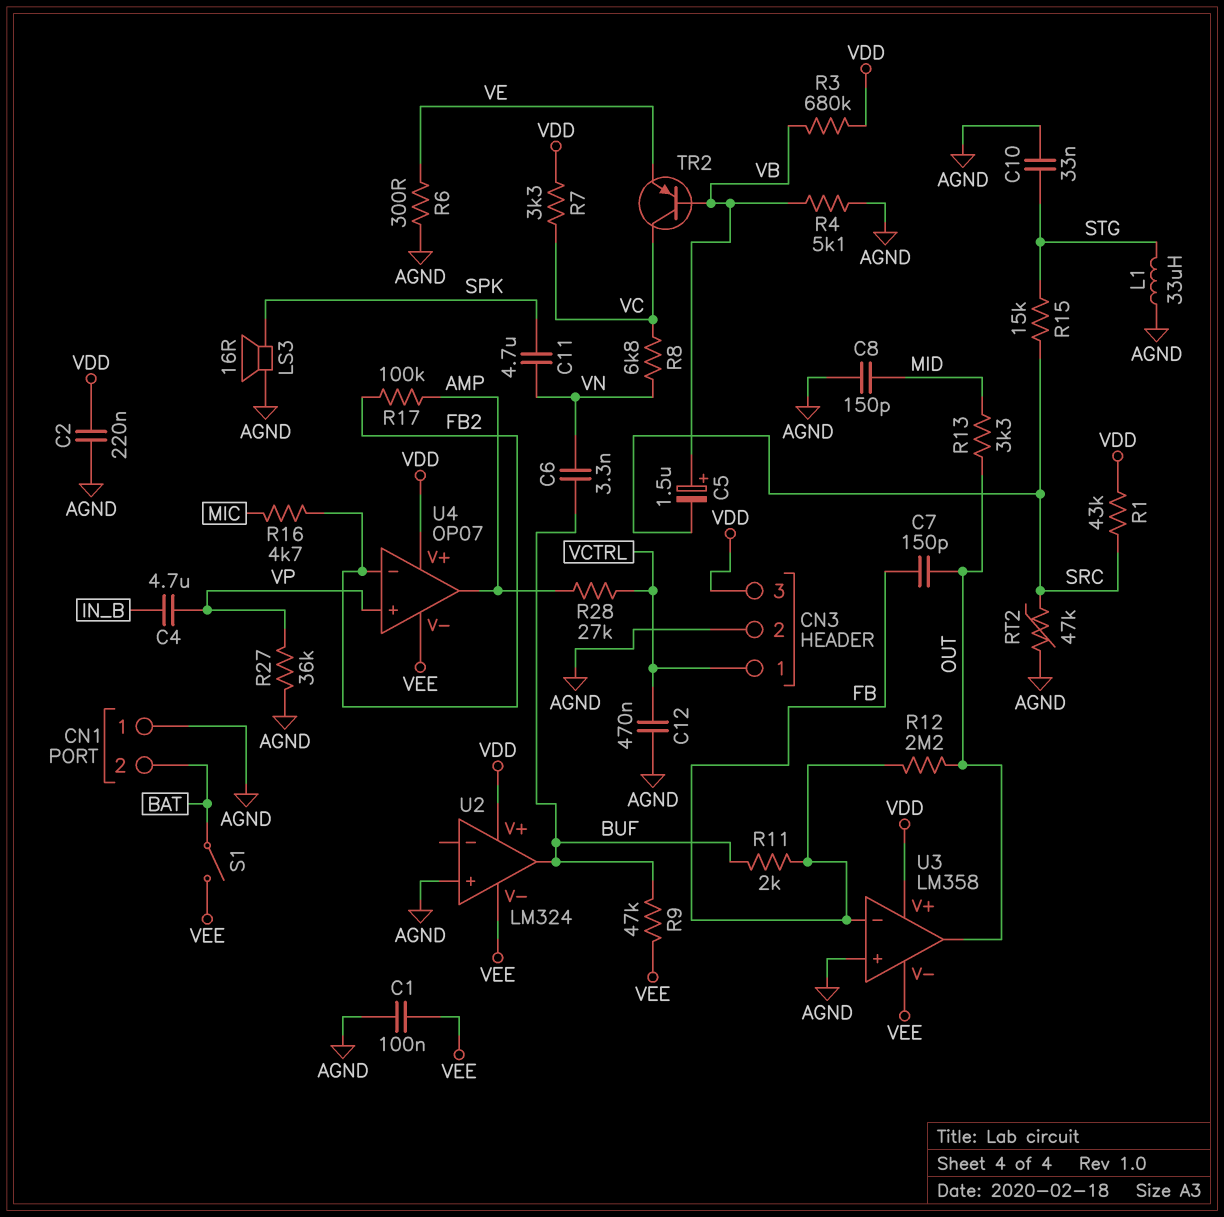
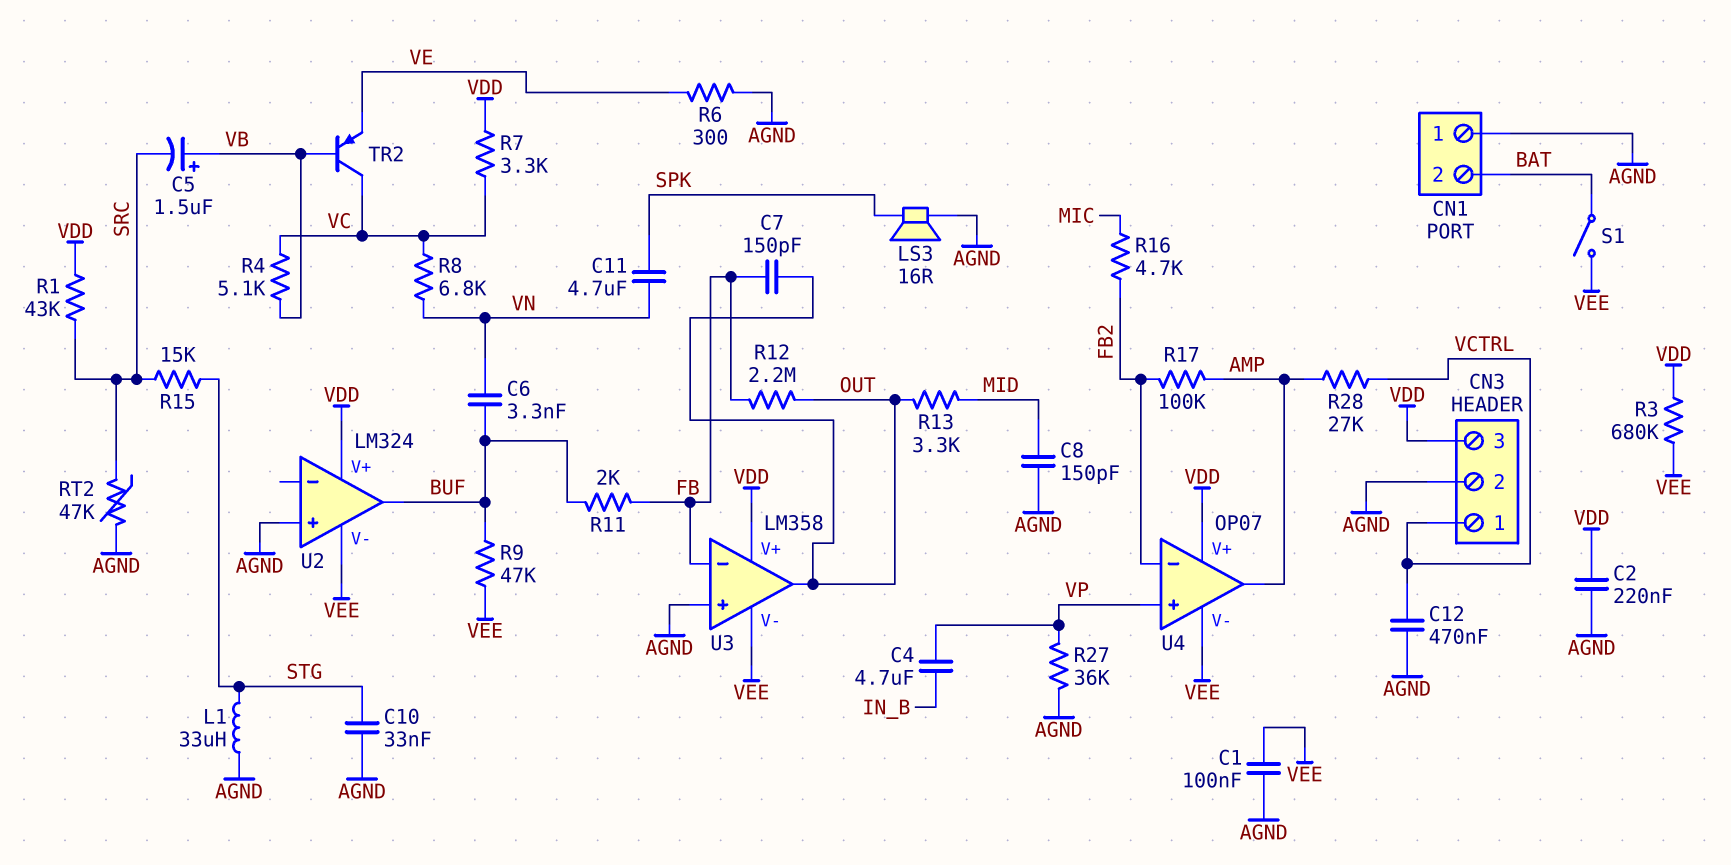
R3: 680k (VB, VDD) -> 680k (VDD, VEE)
R4: 5.1k (AGND, VB) -> 5.1k (VB, VC)

